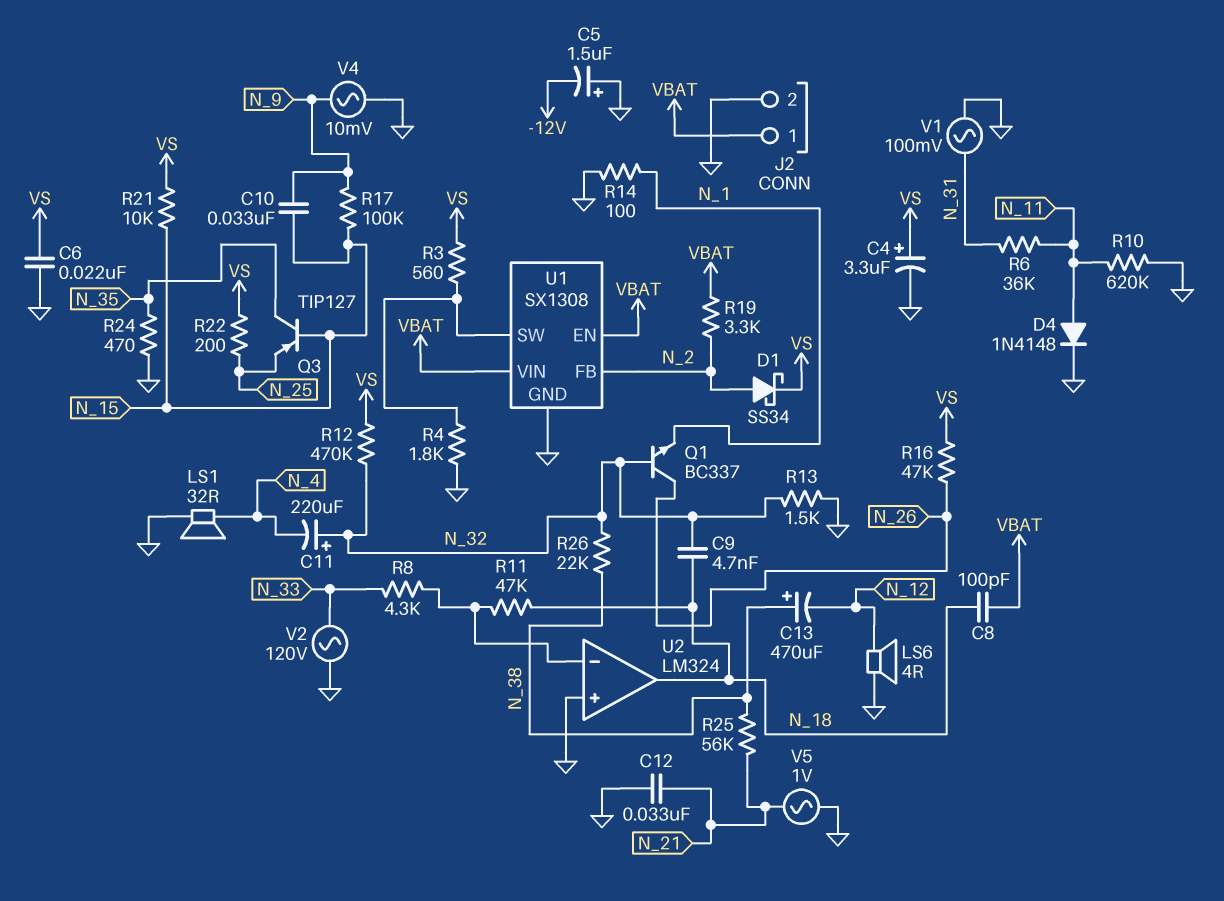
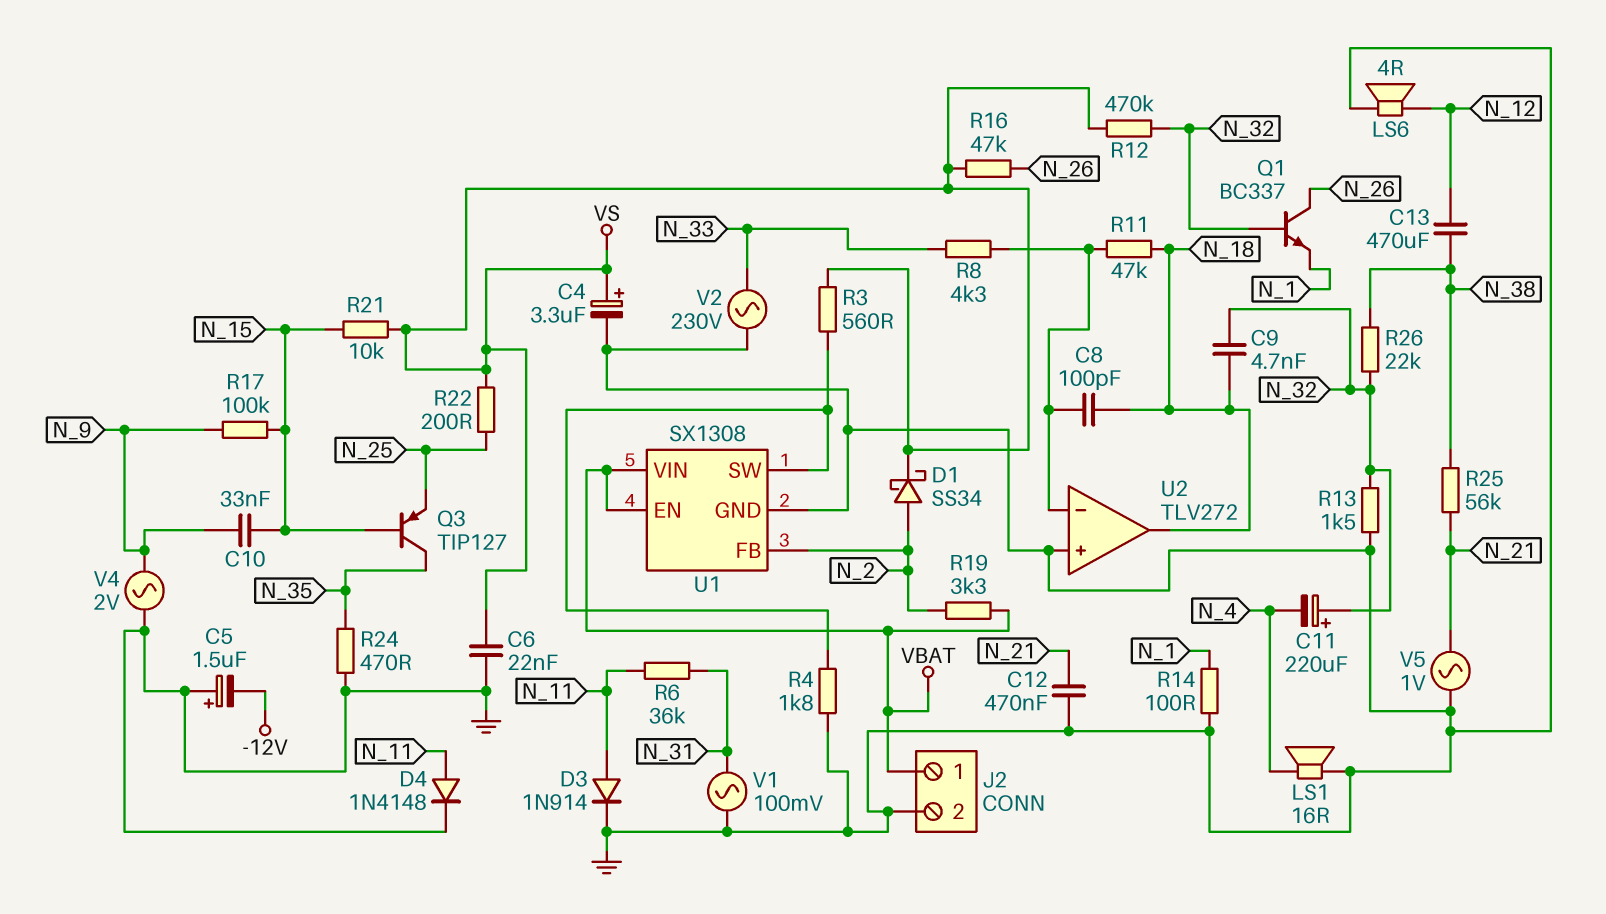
C8: 100pF (N_18, VBAT) -> 100pF (N_18, U2/in-)
C12: 33nF (GND, N_21) -> 470nF (GND, N_21)
C13: 470uF (plus N_38, minus N_12) -> 470uF (N_12, N_38)
D3: none -> diode 1N914 (A N_11, K GND)
LS1: speaker 32R (GND, N_4) -> speaker 16R (GND, N_4)
R10: 620k (GND, N_11) -> none
U2: LM324 -> TLV272
V2: AC 120V (GND, N_33) -> AC 230V (GND, N_33)
V4: AC 10mV (GND, N_9) -> AC 2V (GND, N_9)

